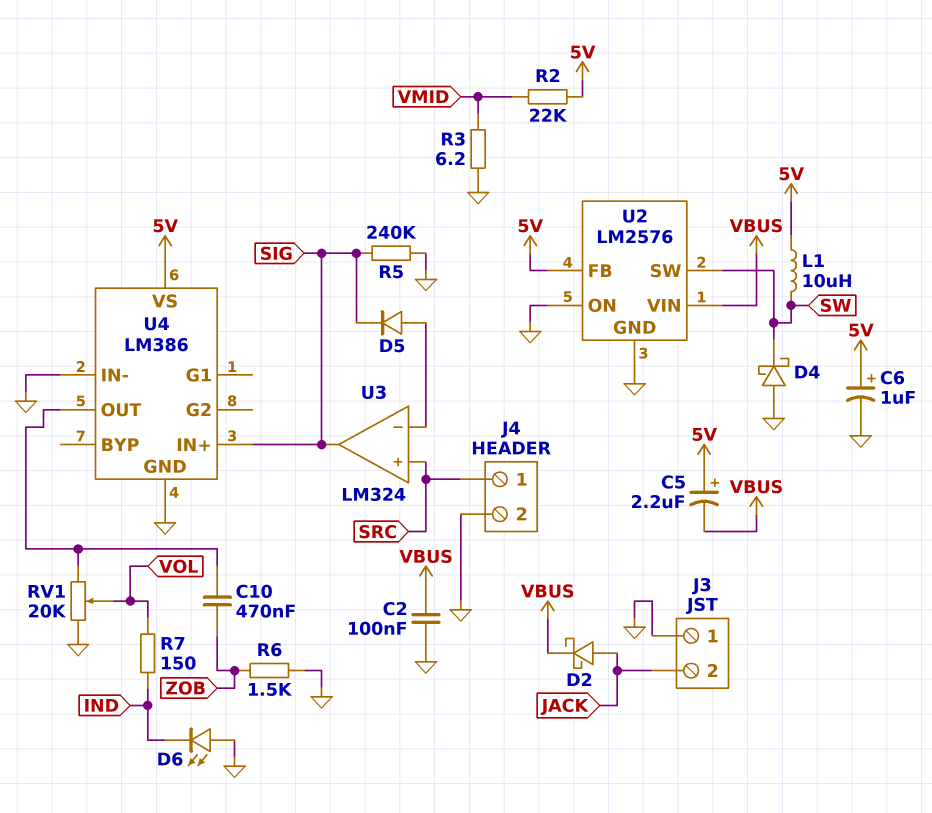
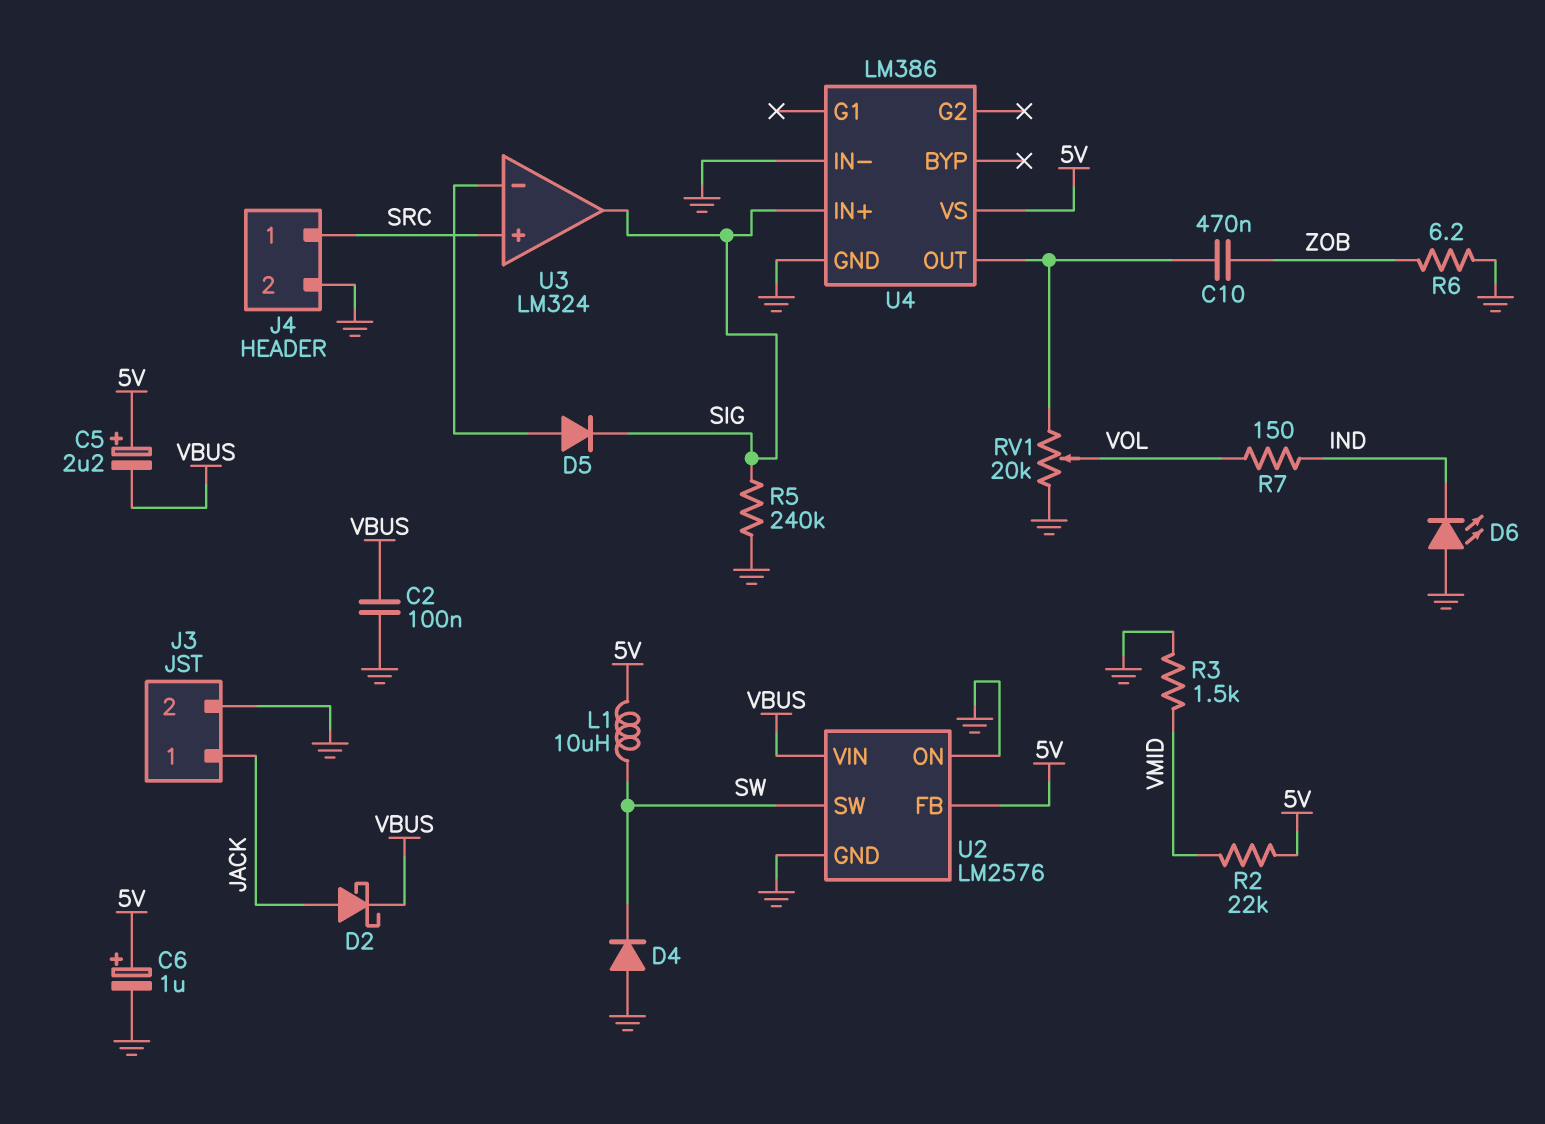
D4: schottky (A GND, K SW) -> diode (A GND, K SW)
J3 pin 1: GND -> JACK
J3 pin 2: JACK -> GND
R3: 6.2 (GND, VMID) -> 1.5k (GND, VMID)
R6: 1.5k (GND, ZOB) -> 6.2 (GND, ZOB)

